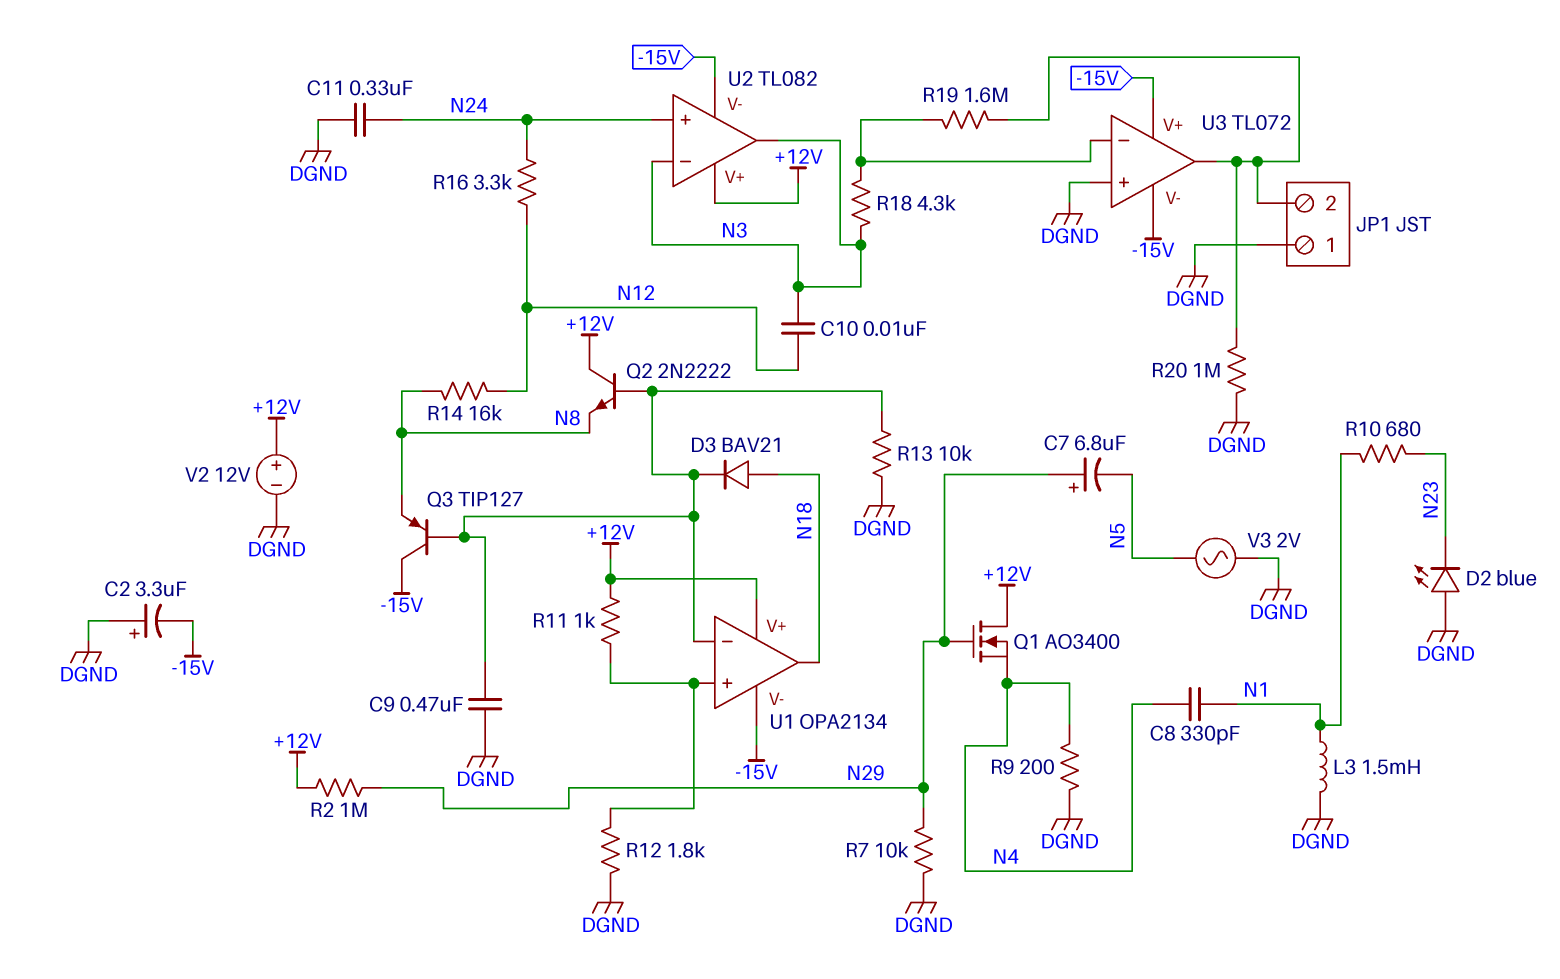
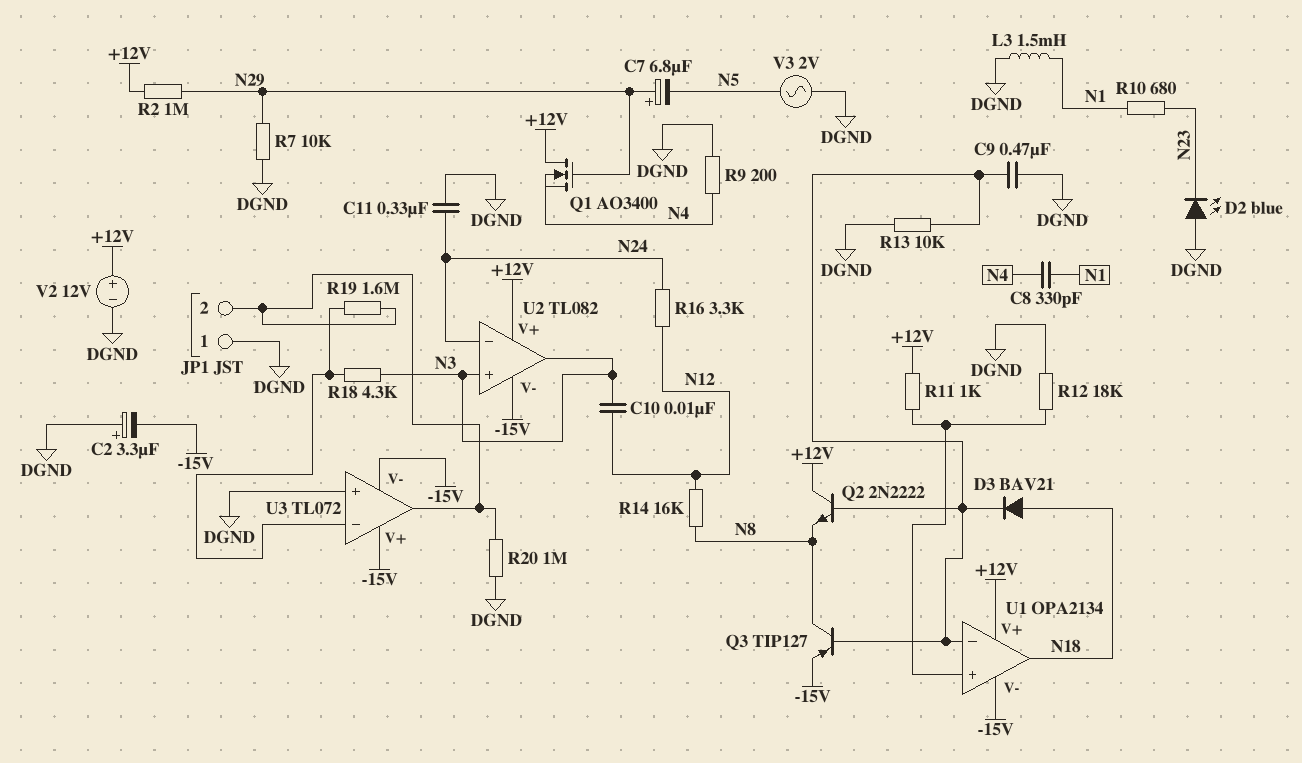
Q3: PNP TIP127 (B U1/in-, C -15V, E N8) -> PNP TIP127 (B U1/in-, C N8, E -15V)
R12: 1.8k (DGND, U1/in+) -> 18k (DGND, U1/in+)
U2 pin in+: N24 -> N3
U2 pin in-: N3 -> N24

